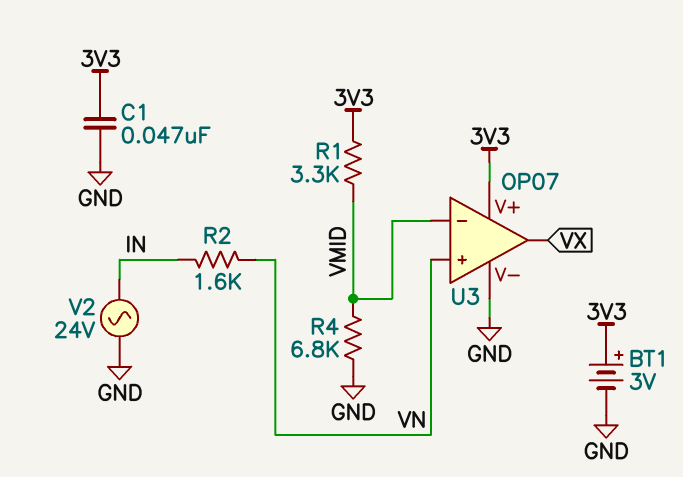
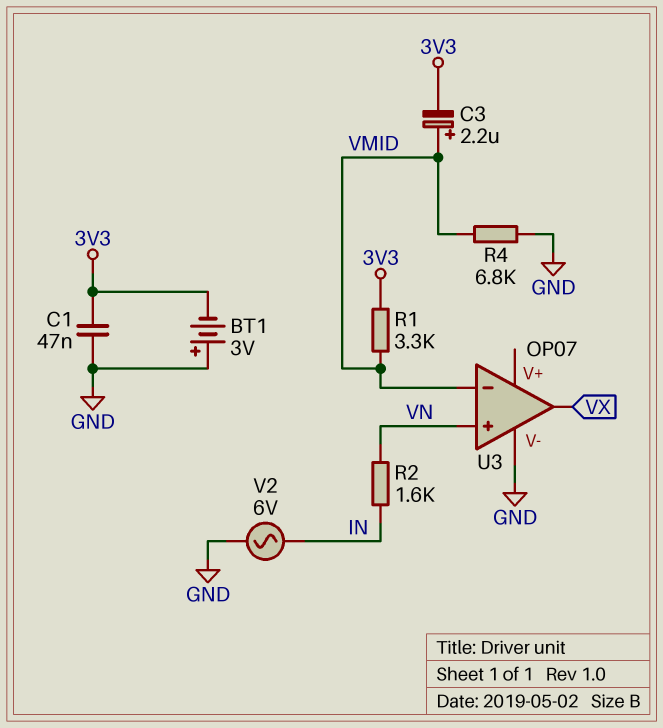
BT1: 3V (plus 3V3, minus GND) -> 3V (plus GND, minus 3V3)
C3: none -> 2.2uF (plus VMID, minus 3V3)
U3 pin V+: 3V3 -> none
V2: AC 24V (GND, IN) -> AC 6V (GND, IN)

